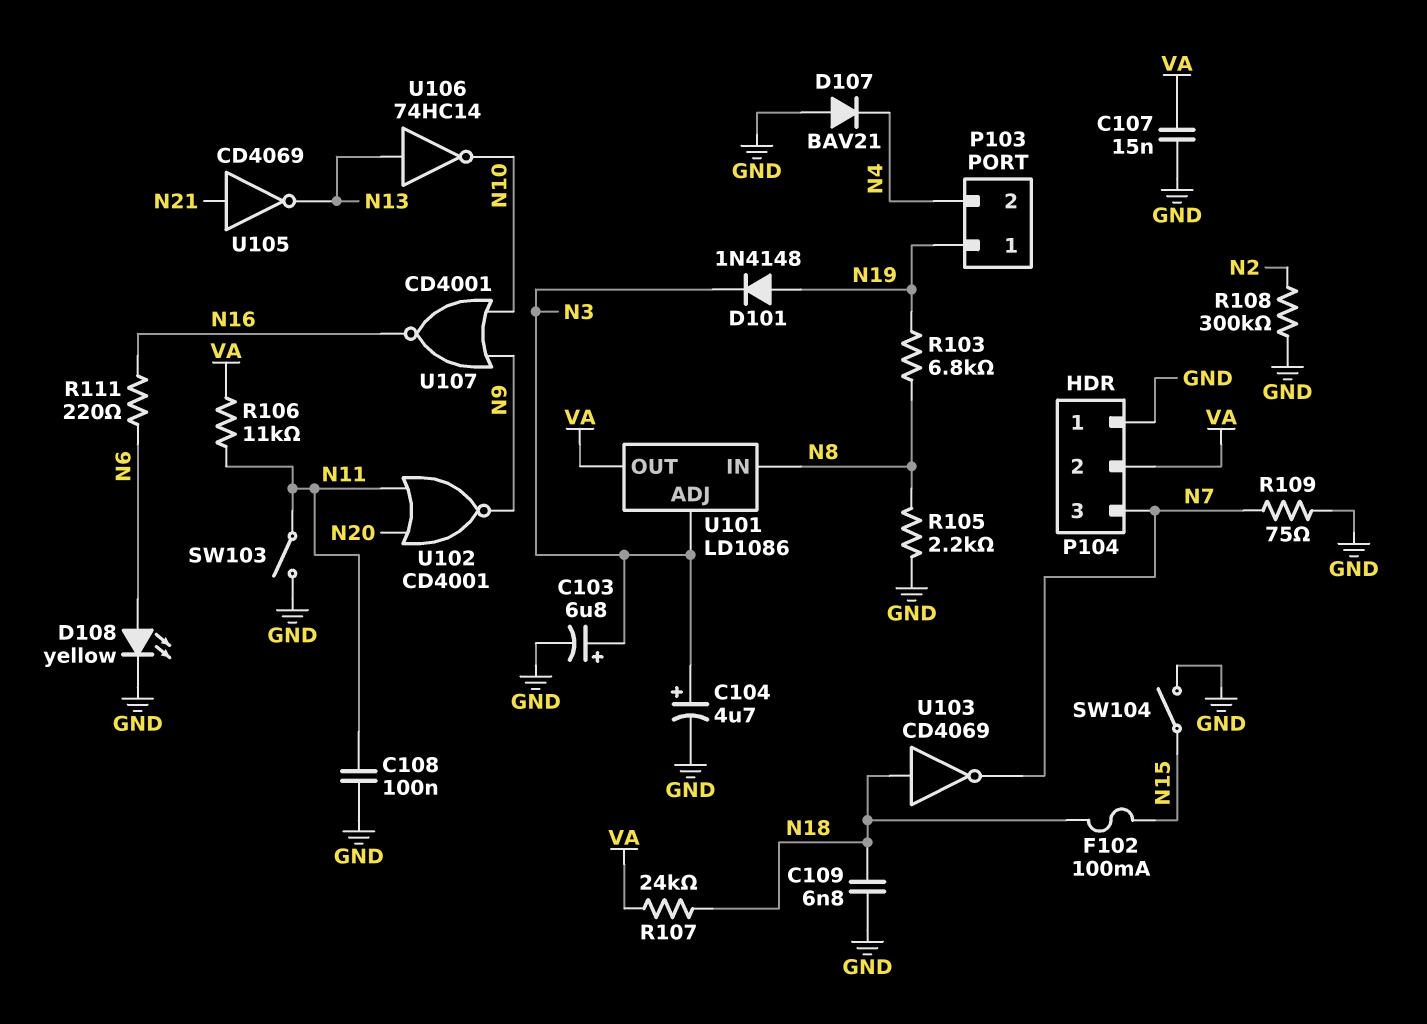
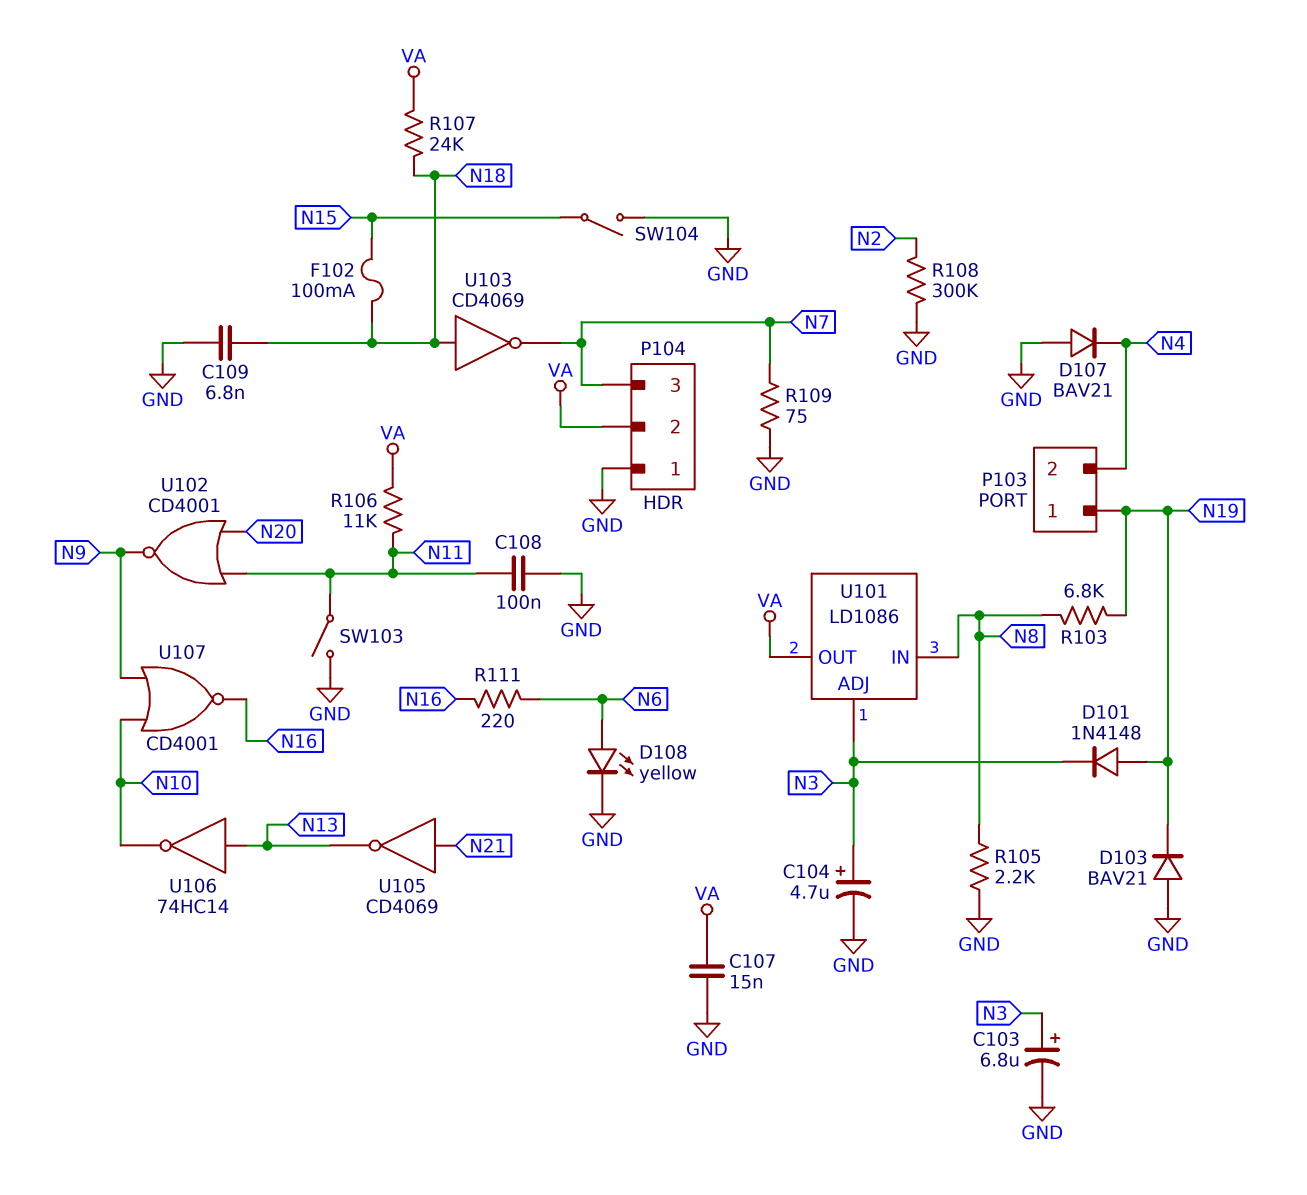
D103: none -> diode BAV21 (A GND, K N19)

